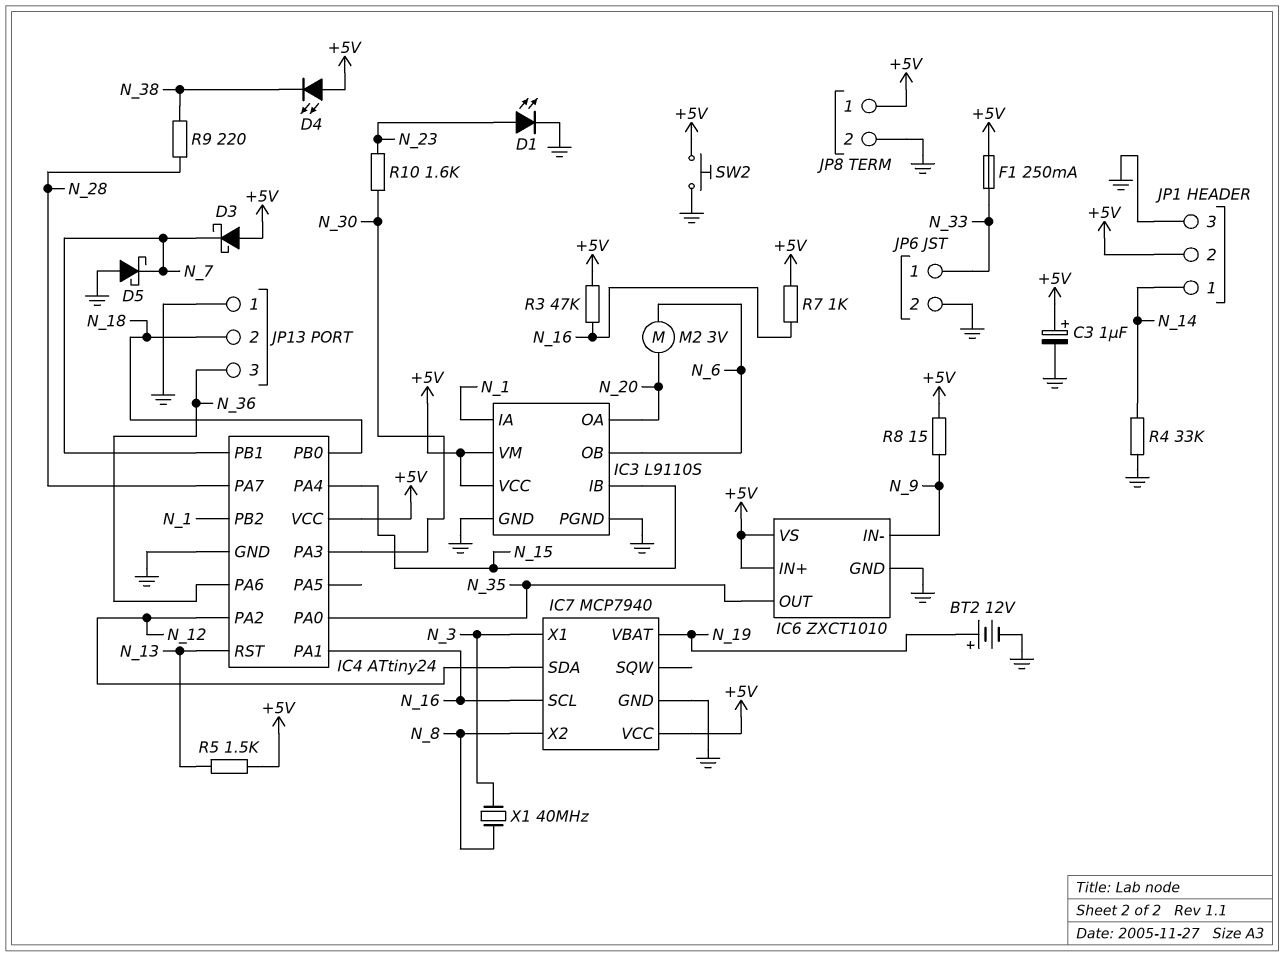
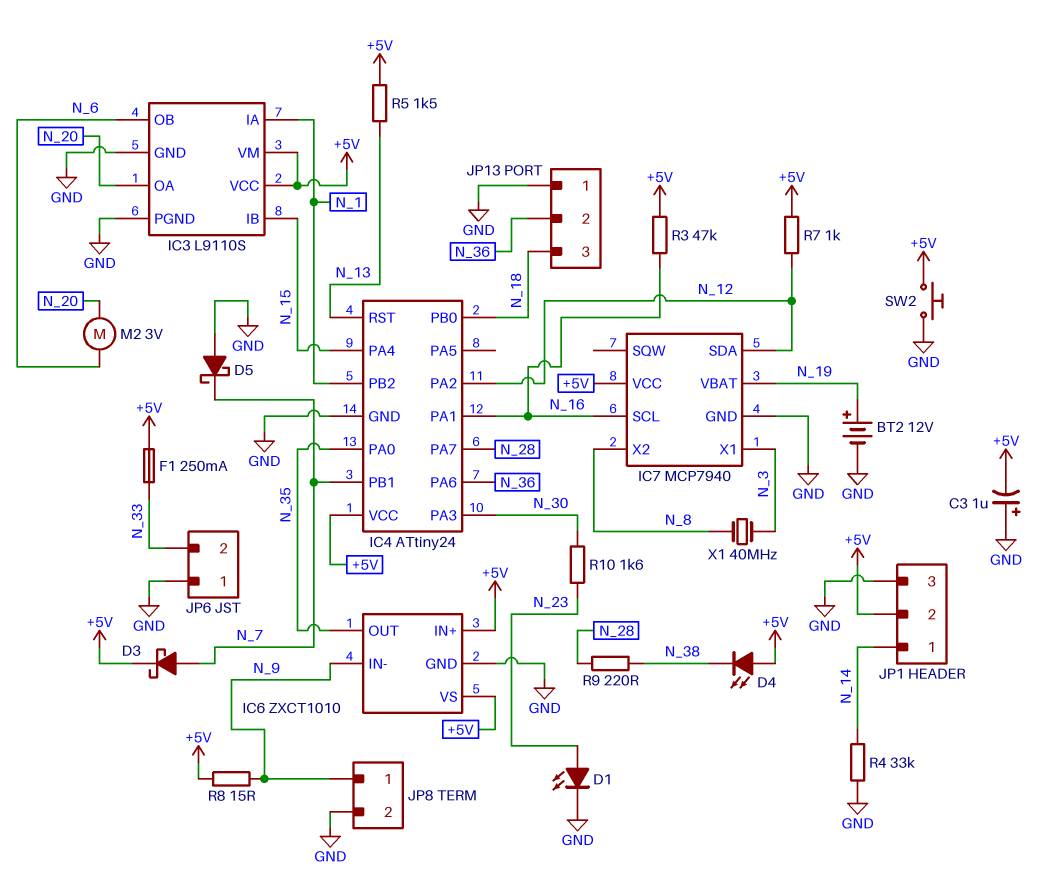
C3: 1uF (plus +5V, minus GND) -> 1uF (plus GND, minus +5V)
D3: schottky (A +5V, K N_7) -> schottky (A N_7, K +5V)
JP6 pin 1: N_33 -> GND
JP6 pin 2: GND -> N_33
JP8 pin 1: +5V -> N_9
JP13 pin 2: N_18 -> N_36
JP13 pin 3: N_36 -> N_18
R7: 1k (+5V, N_16) -> 1k (+5V, N_12)

